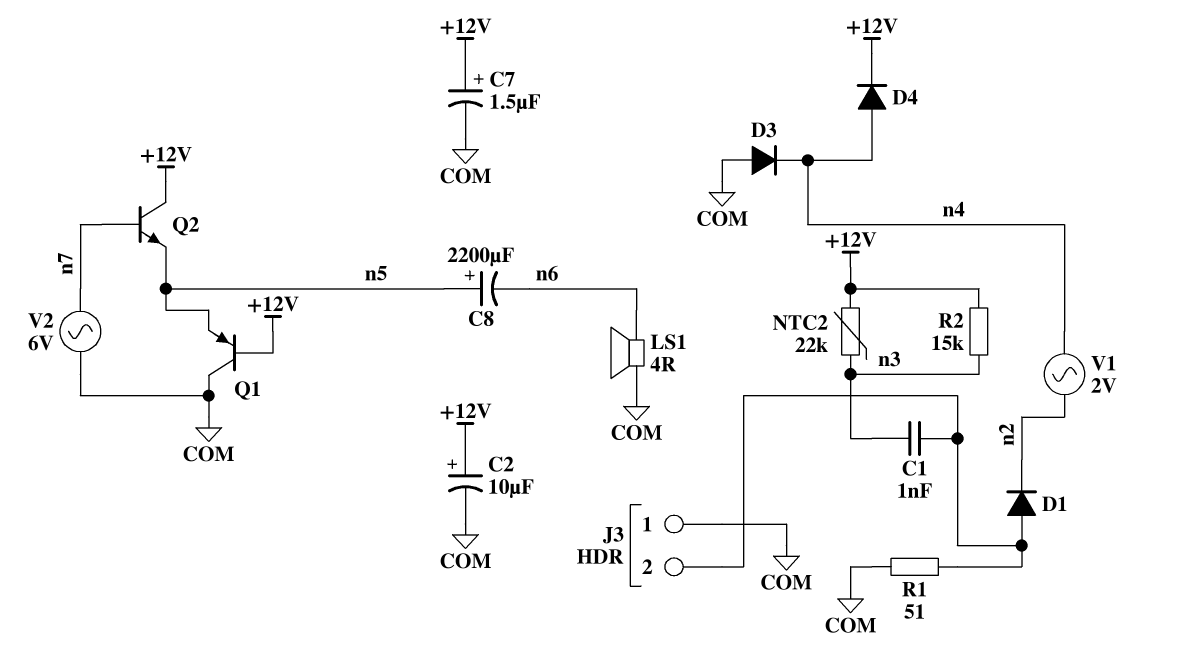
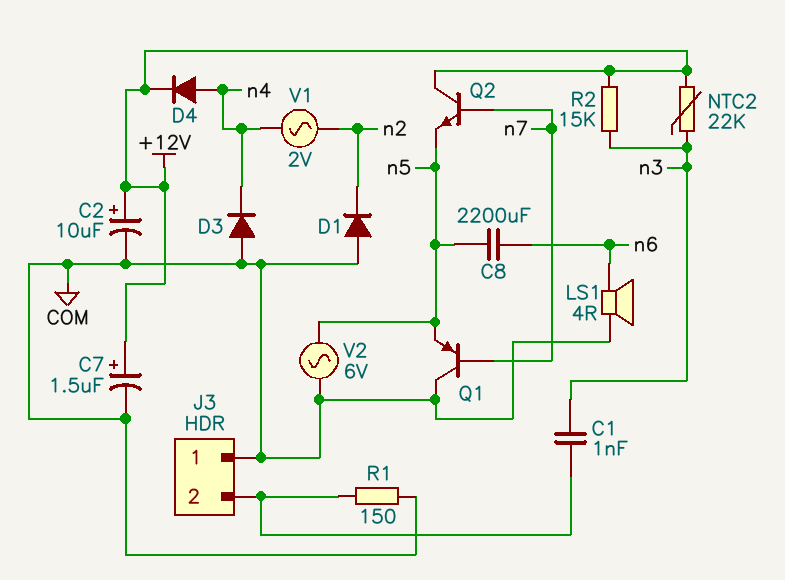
C8: 2200uF (plus n5, minus n6) -> 2200uF (n5, n6)
D1: diode (A J3/2, K n2) -> diode (A COM, K n2)
Q1: PNP (B +12V, C COM, E n5) -> PNP (B n7, C COM, E n5)
R1: 51 (COM, J3/2) -> 150 (COM, J3/2)
V2: AC 6V (COM, n7) -> AC 6V (COM, n5)

